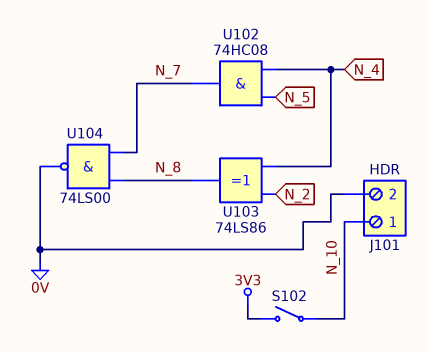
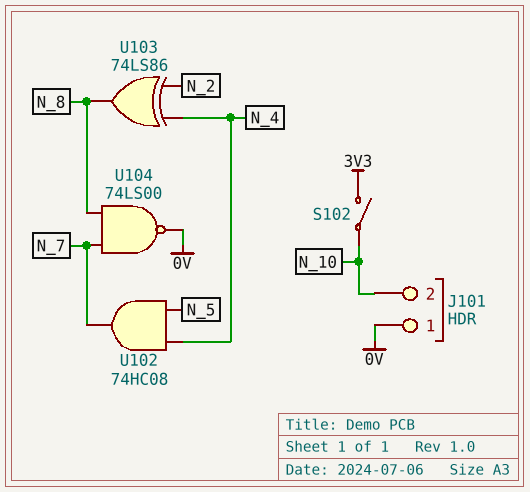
J101 pin 1: N_10 -> 0V
J101 pin 2: 0V -> N_10

